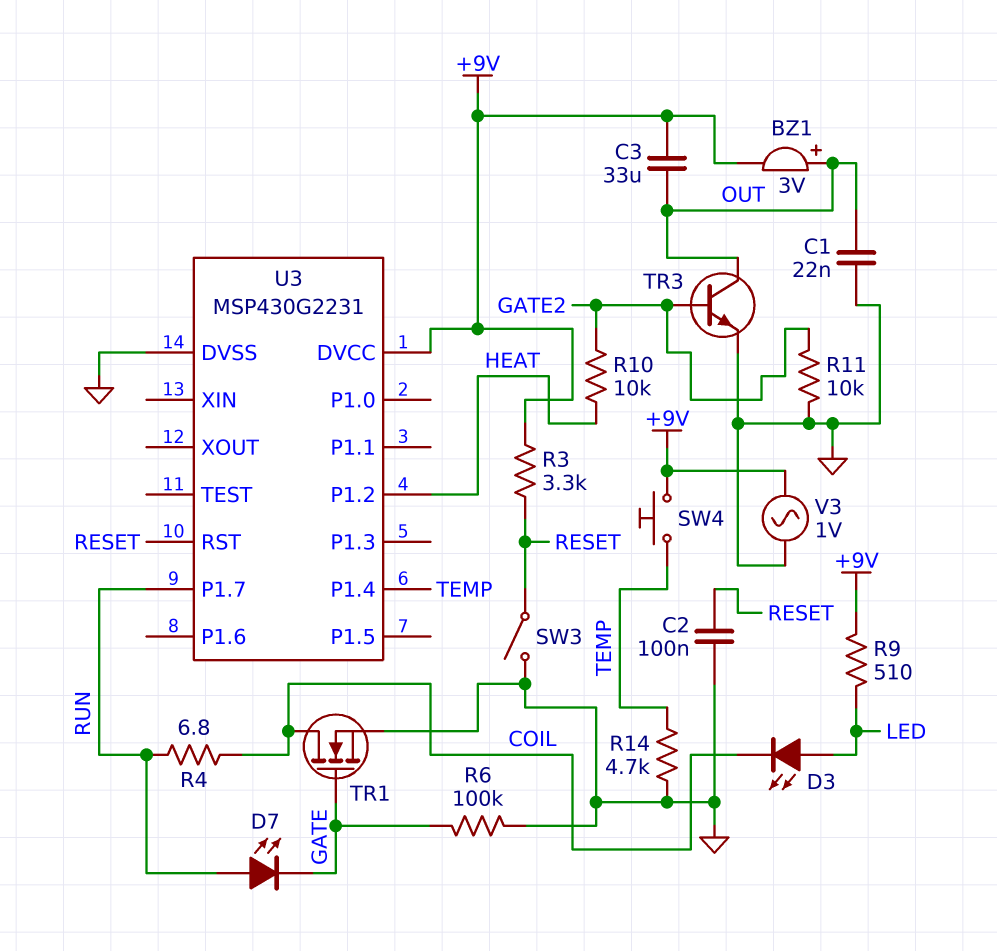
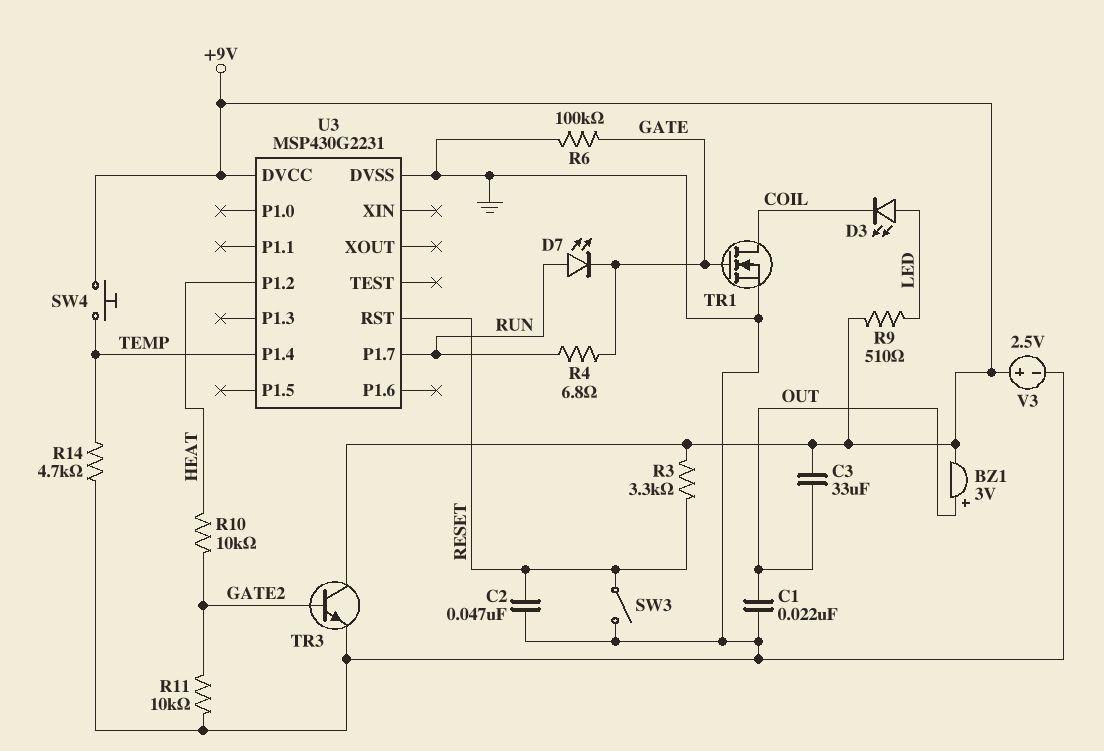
C2: 100nF (GND, RESET) -> 47nF (GND, RESET)
R4: 6.8 (COIL, RUN) -> 6.8 (GATE, RUN)
TR3: NPN (B GATE2, C OUT, E GND) -> NPN (B GATE2, C +9V, E GND)
V3: AC 1V (+9V, GND) -> 2.5V (plus +9V, minus GND)

